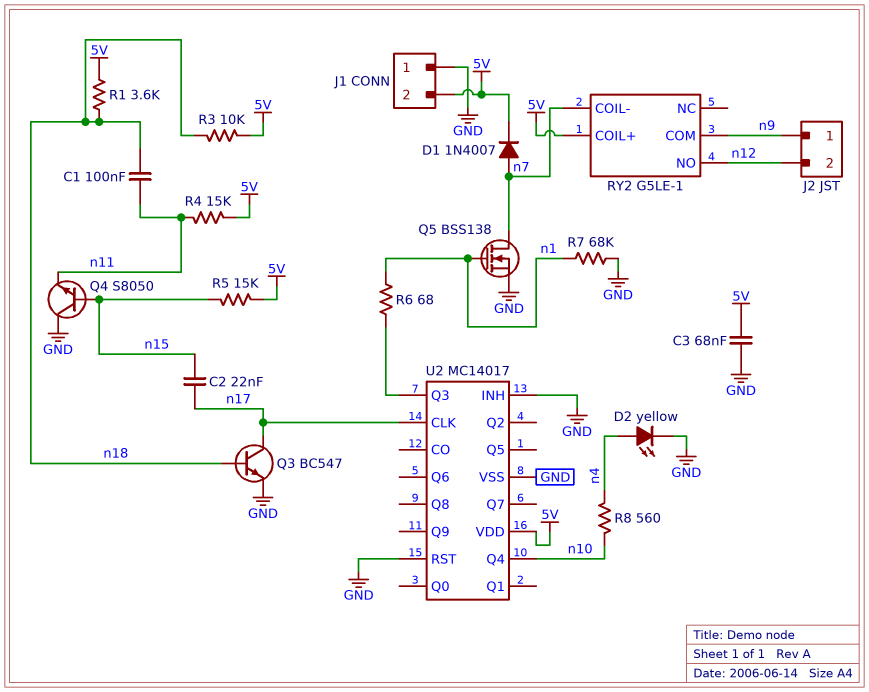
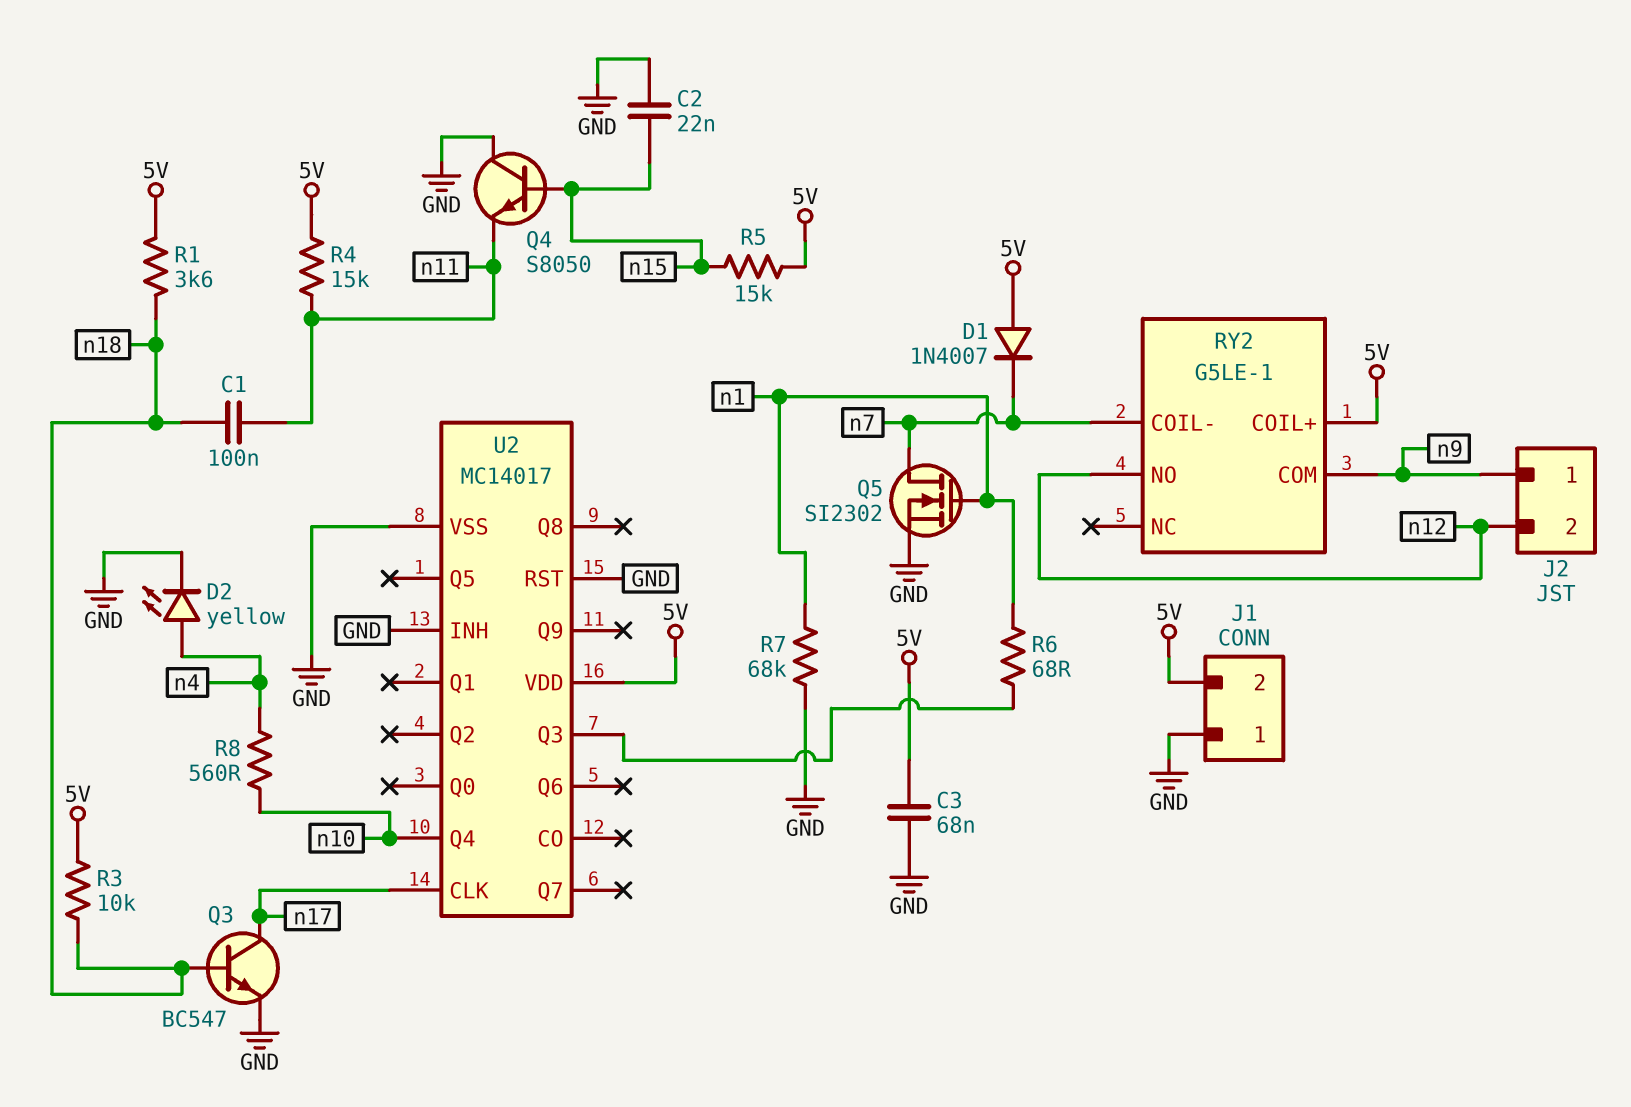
C2: 22nF (n15, n17) -> 22nF (GND, n15)
D1: diode 1N4007 (A n7, K 5V) -> diode 1N4007 (A 5V, K n7)
Q5: NMOS BSS138 (G n1, D n7, S GND) -> NMOS SI2302 (G n1, D n7, S GND)

